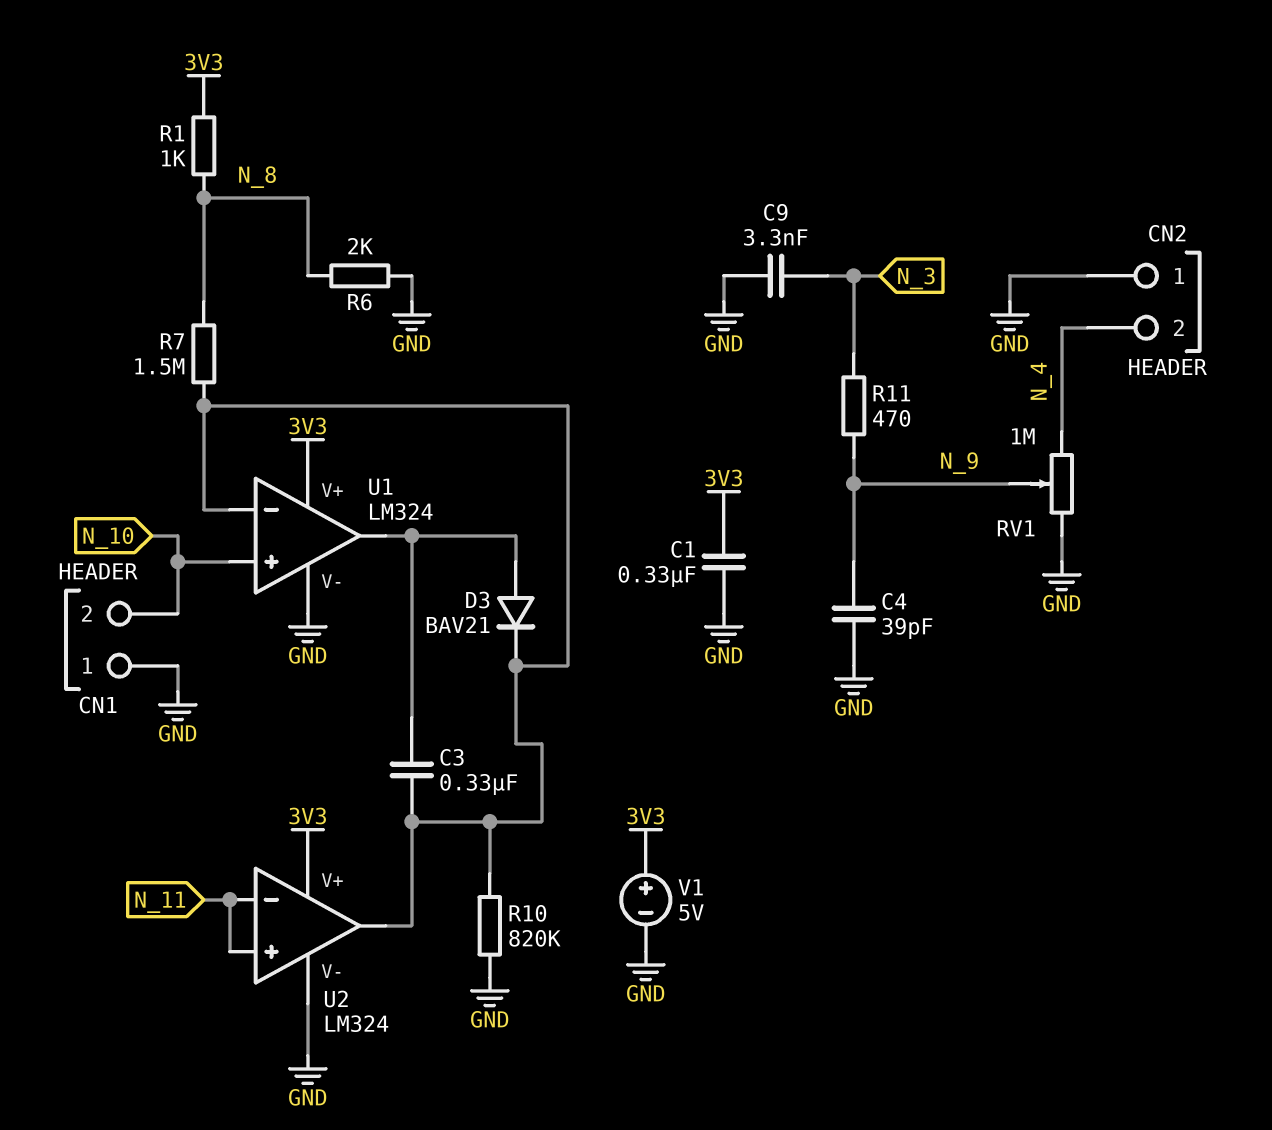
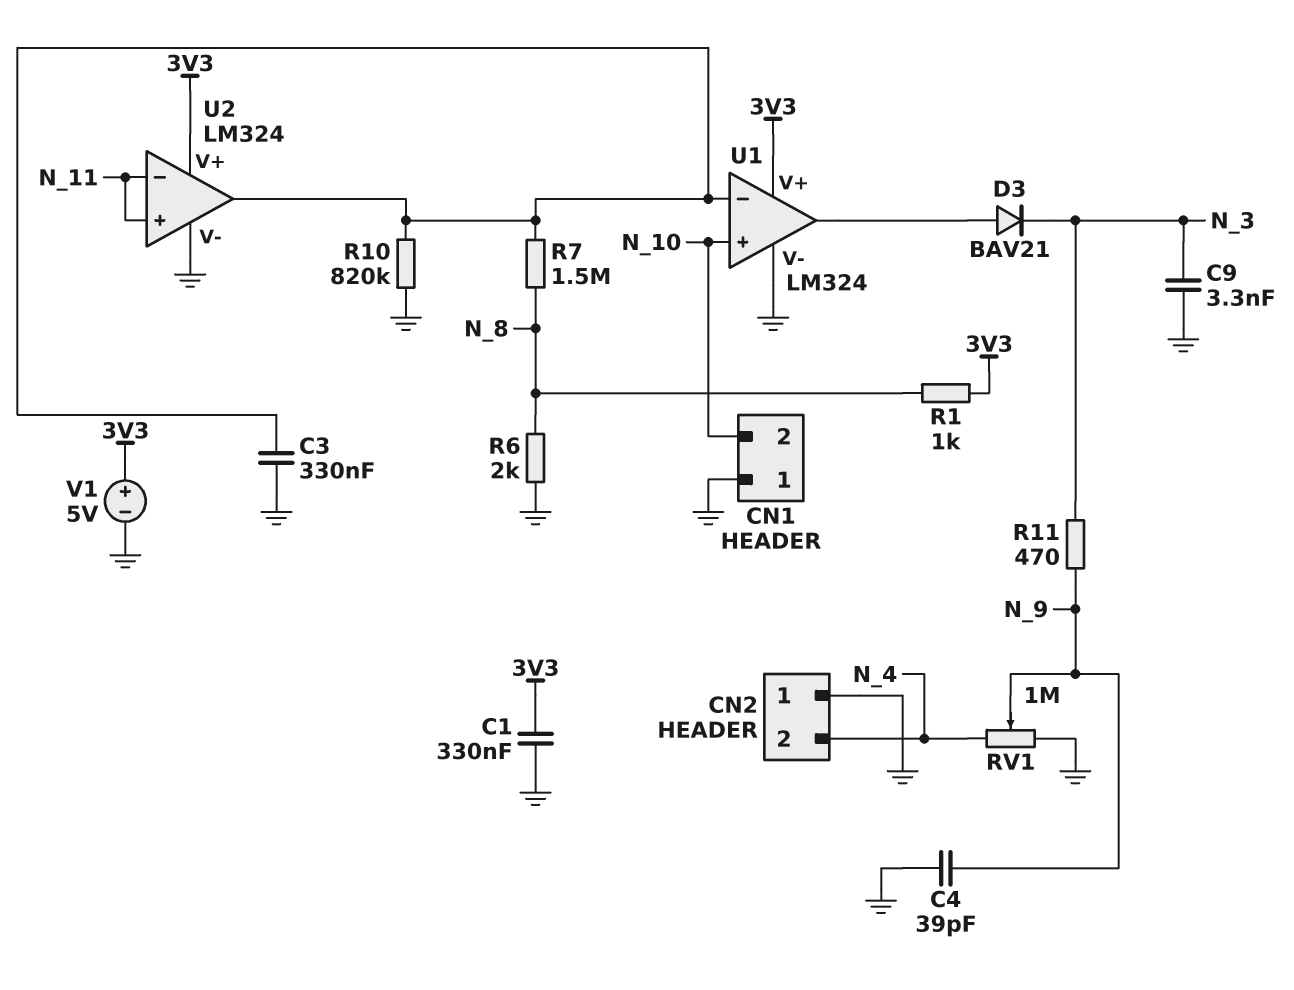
C3: 330nF (U1/in-, U1/out) -> 330nF (GND, U1/in-)
D3: diode BAV21 (A U1/out, K U1/in-) -> diode BAV21 (A U1/out, K N_3)

